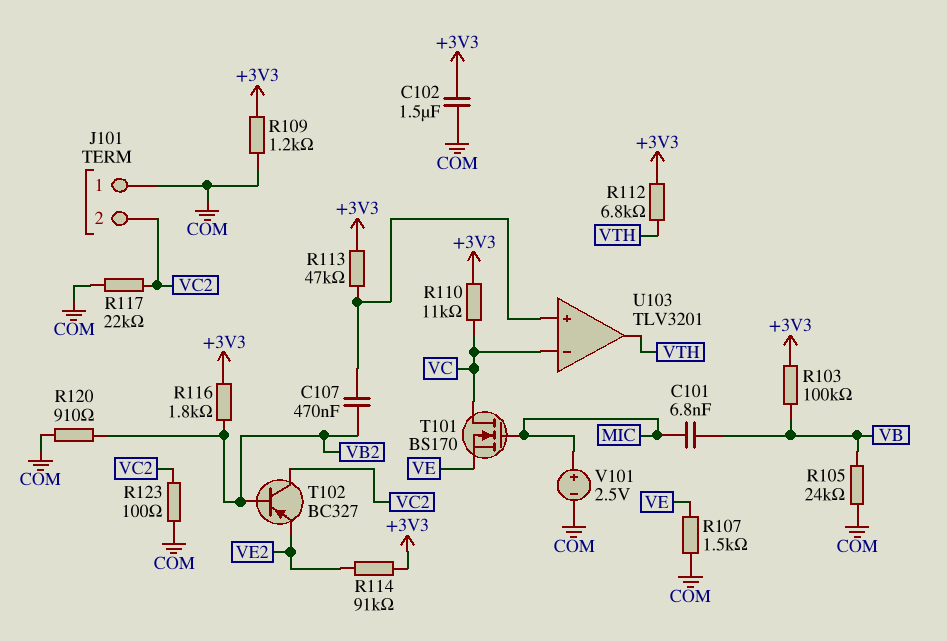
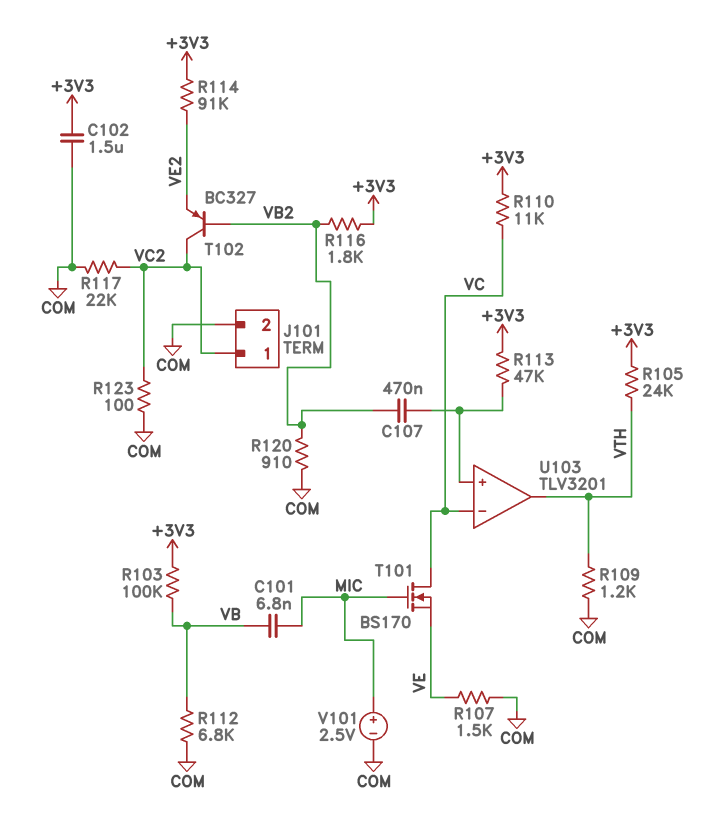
J101 pin 1: COM -> VC2
J101 pin 2: VC2 -> COM
R105: 24k (COM, VB) -> 24k (+3V3, VTH)
R109: 1.2k (+3V3, COM) -> 1.2k (COM, VTH)
R112: 6.8k (+3V3, VTH) -> 6.8k (COM, VB)

